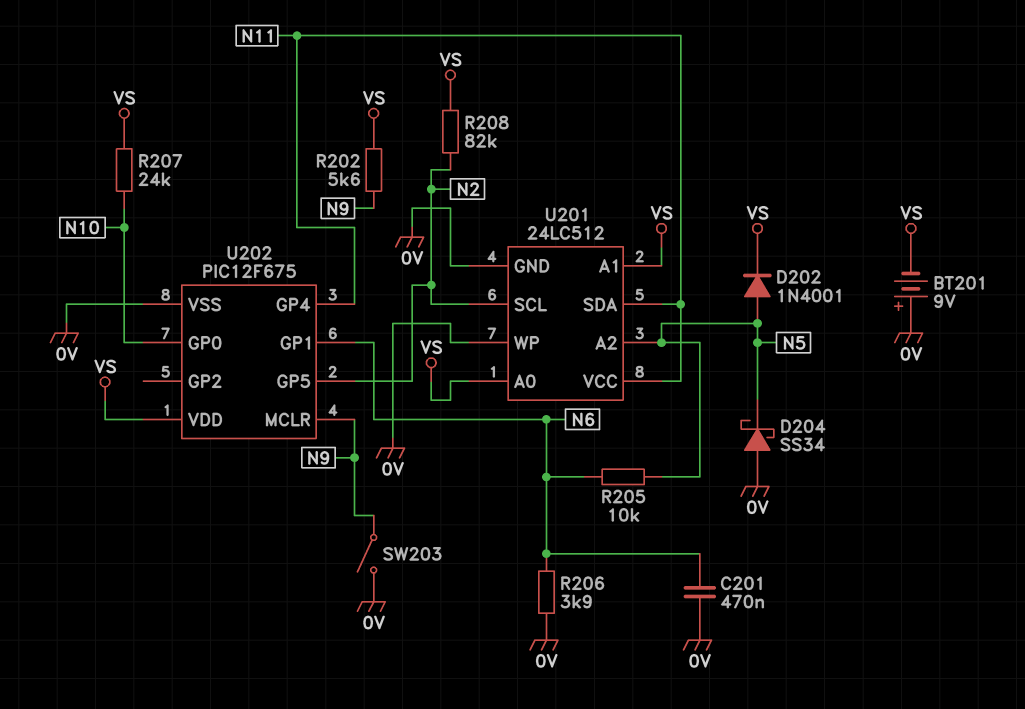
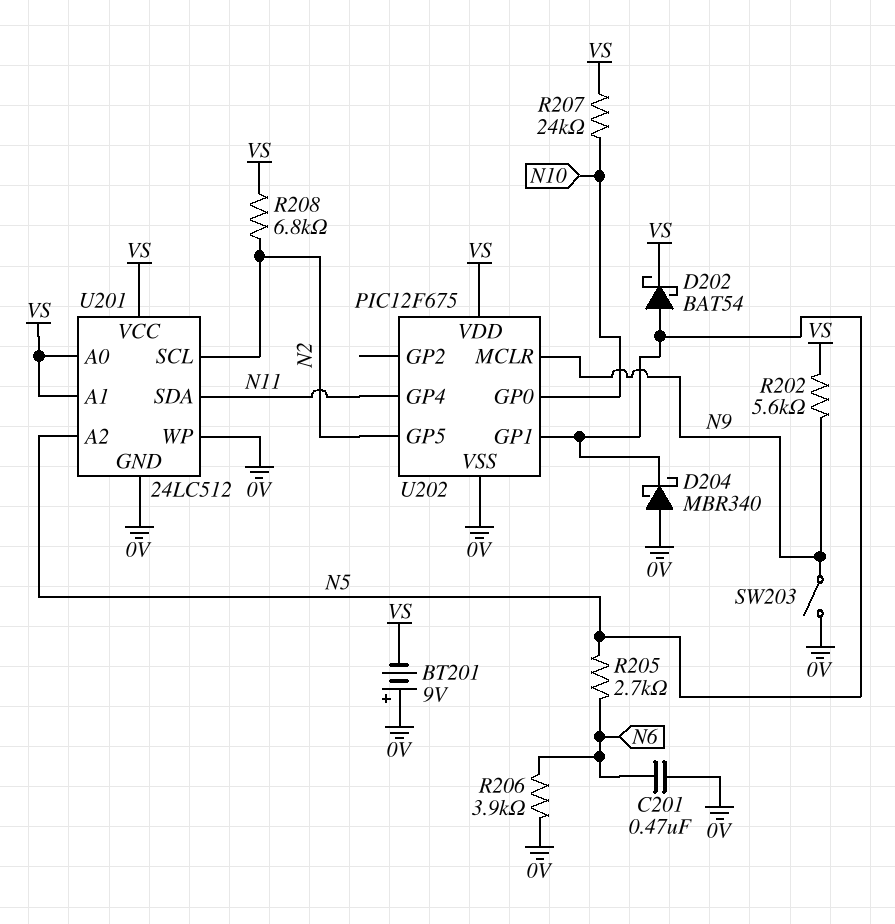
D202: diode 1N4001 (A N5, K VS) -> schottky BAT54 (A N5, K VS)
D204: schottky SS34 (A 0V, K N5) -> schottky MBR340 (A 0V, K N5)
R205: 10k (N5, N6) -> 2.7k (N5, N6)
R208: 82k (N2, VS) -> 6.8k (N2, VS)
U201 pin VCC: N11 -> VS
U202 pin GP1: N6 -> N5

